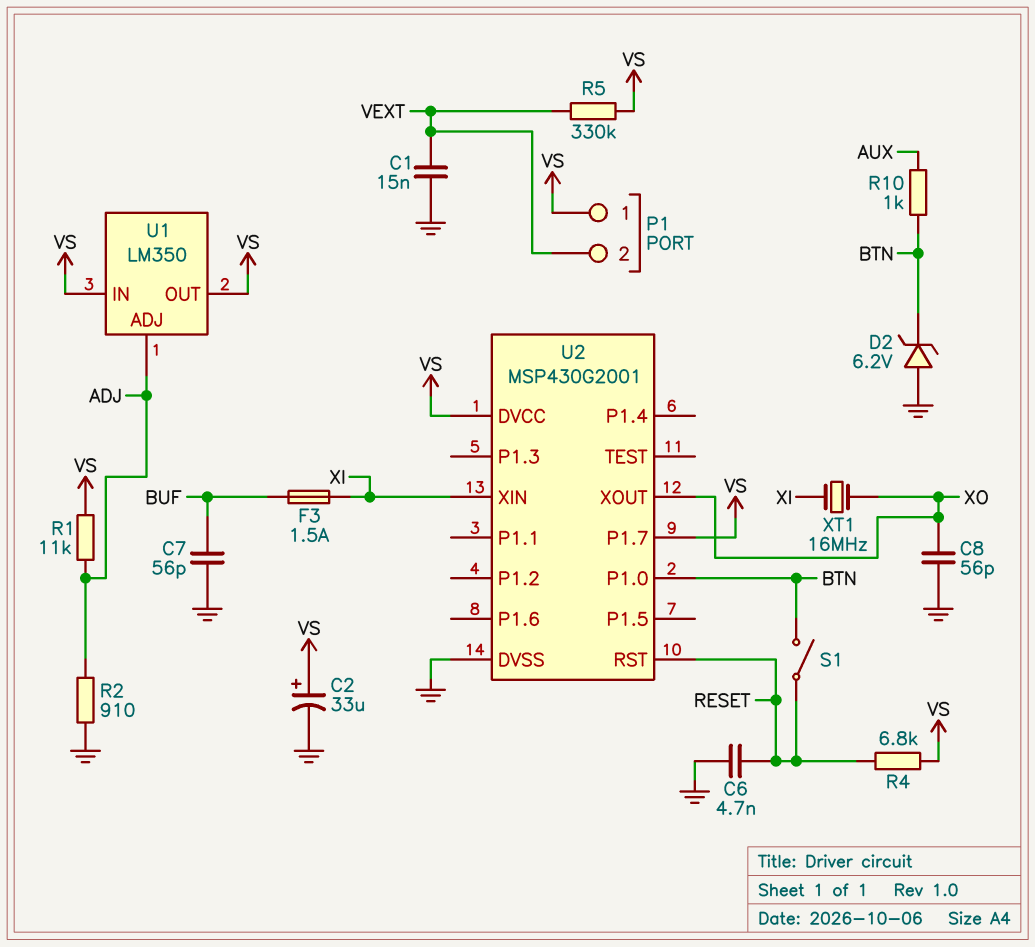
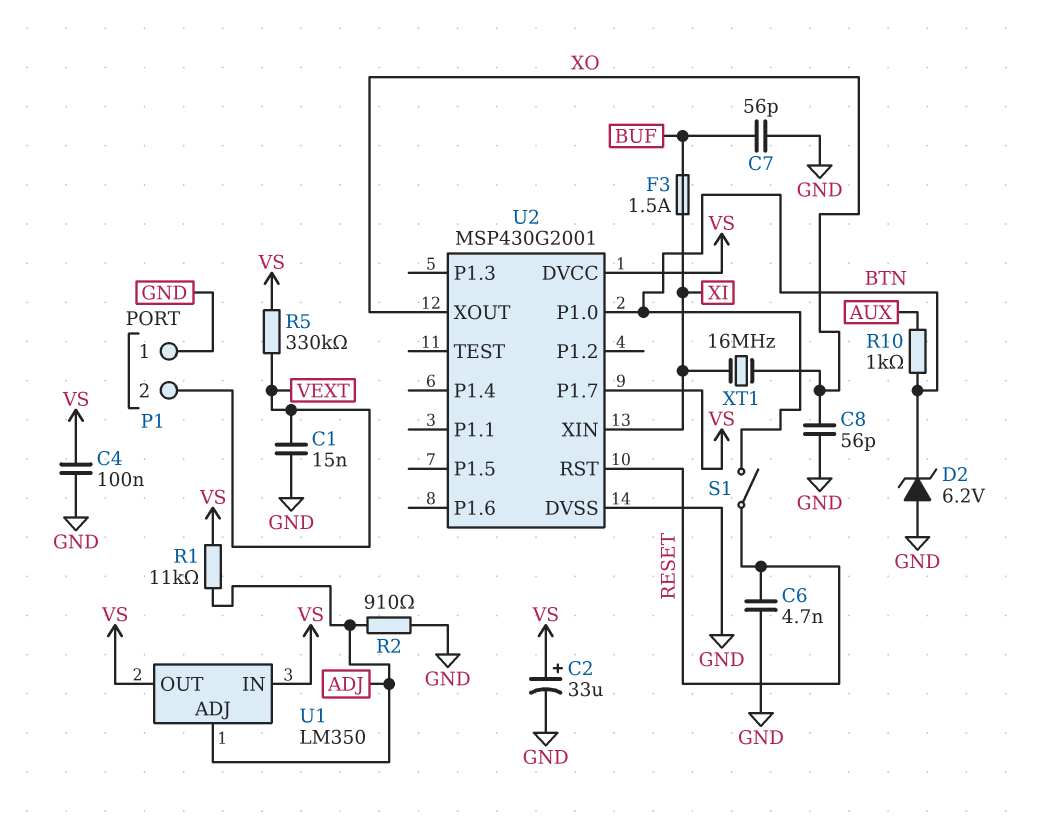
C4: none -> 100nF (GND, VS)
P1 pin 1: VS -> GND
R4: 6.8k (RESET, VS) -> none

